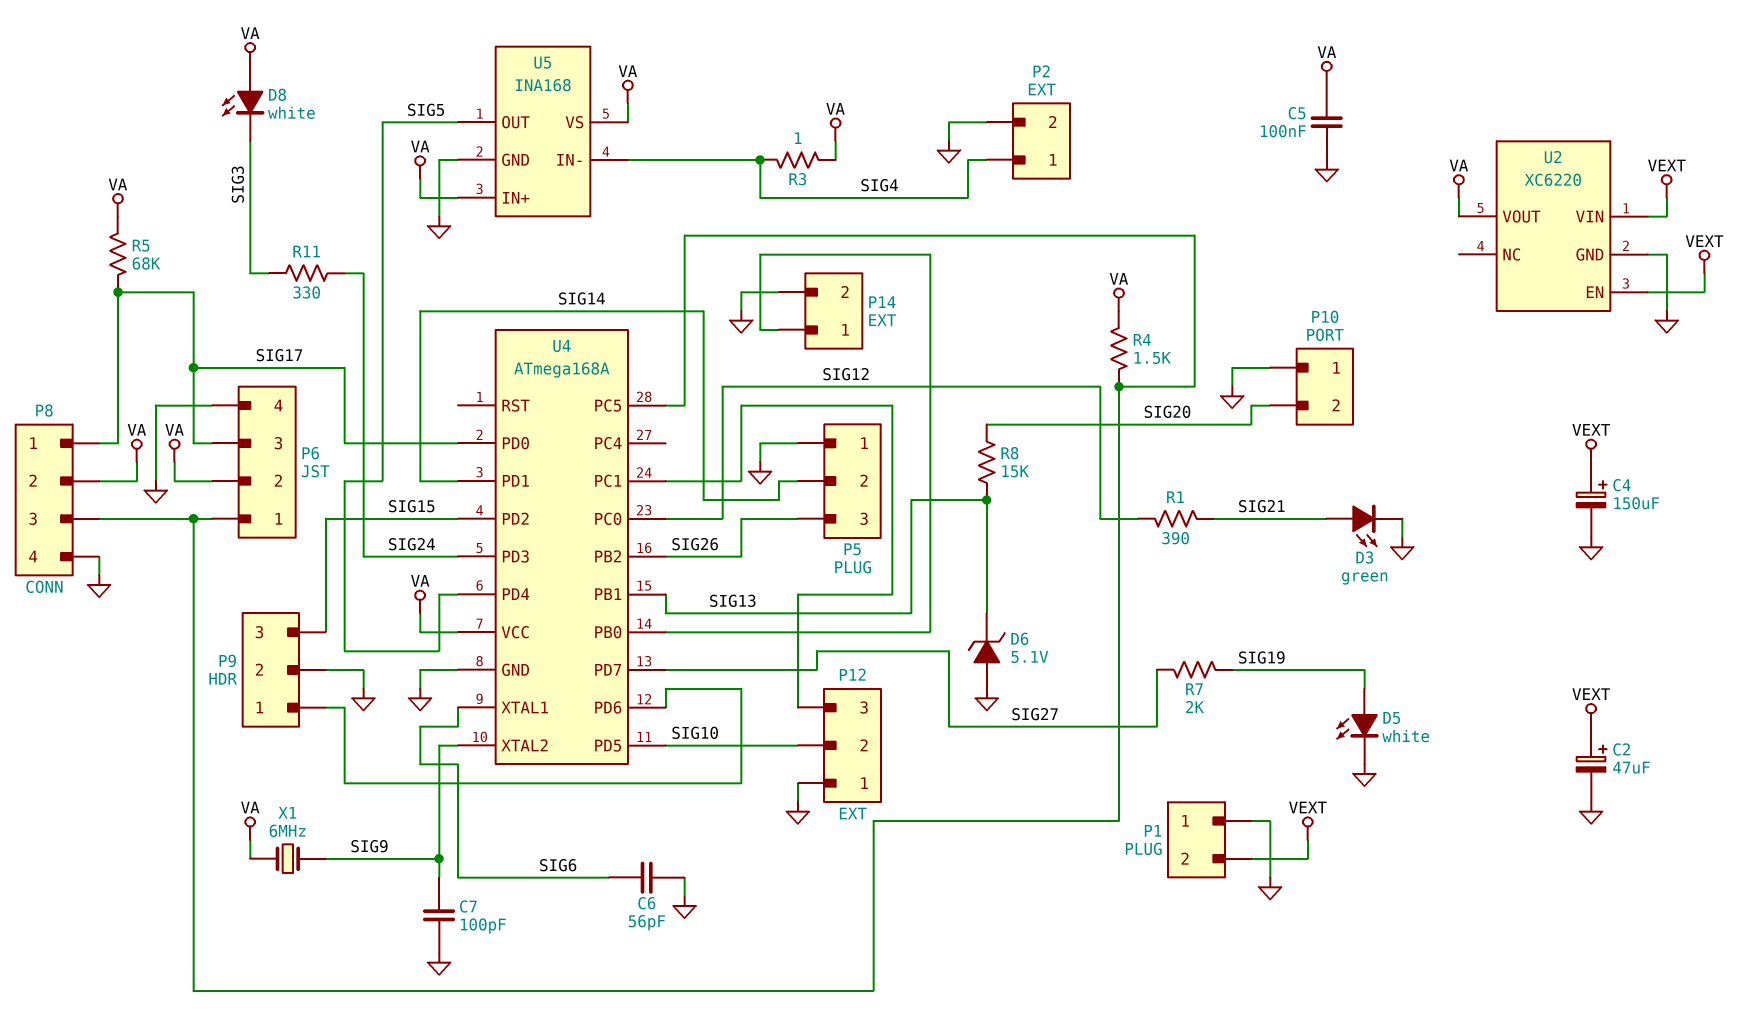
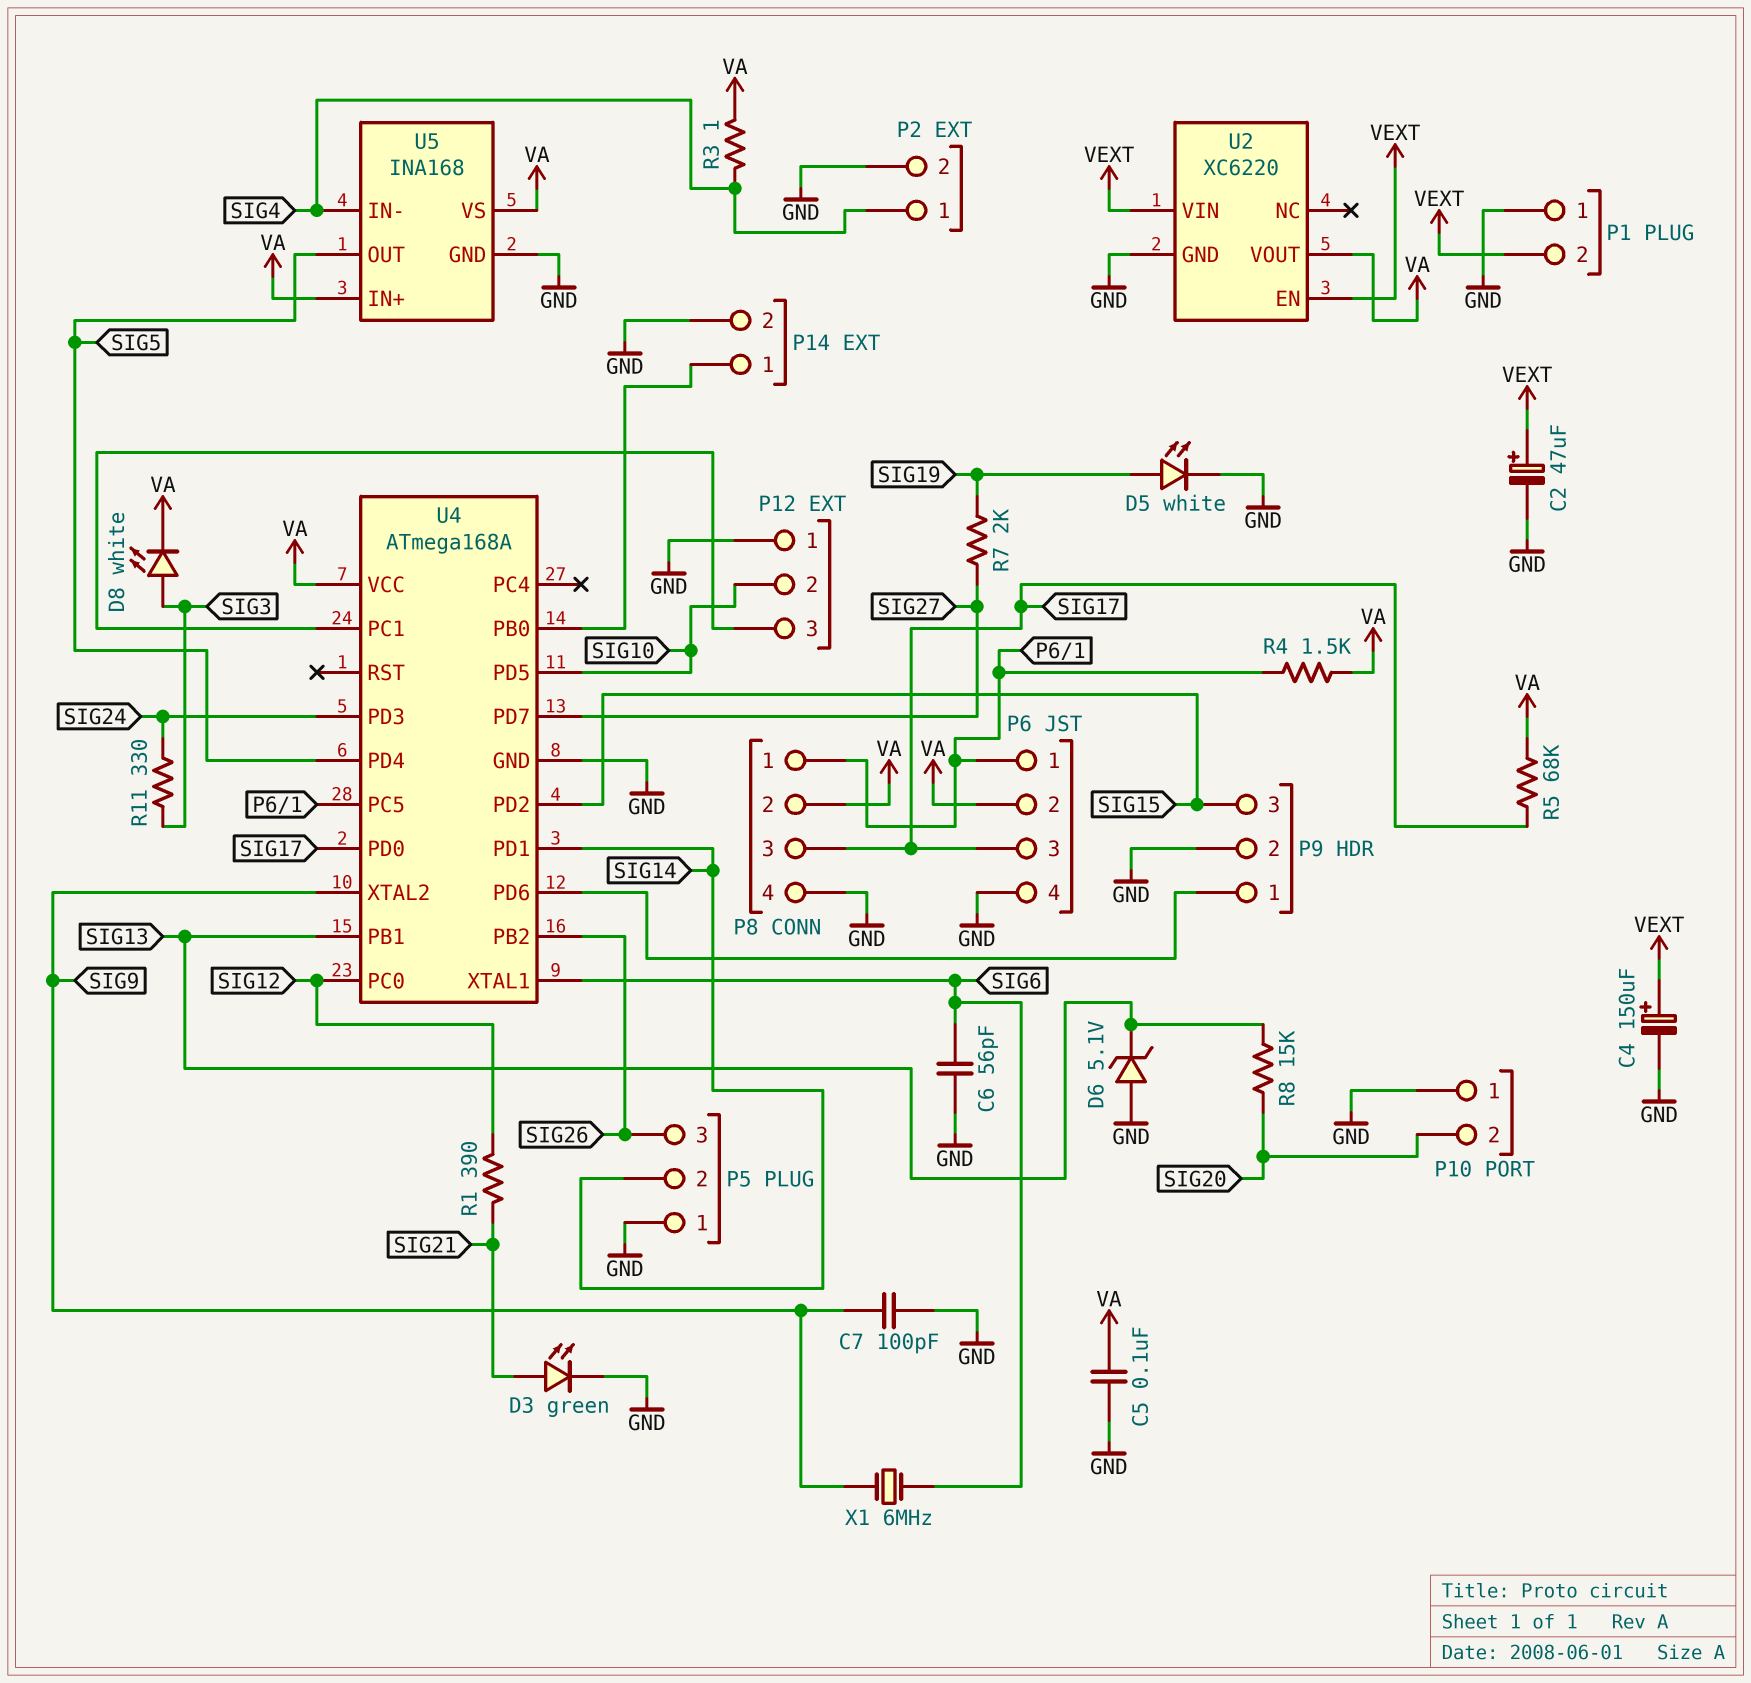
D8: LED white (A VA, K SIG3) -> LED white (A SIG3, K VA)
P8 pin 1: SIG17 -> P6/1
P8 pin 3: P6/1 -> SIG17
X1: 6MHz (SIG9, VA) -> 6MHz (SIG6, SIG9)

